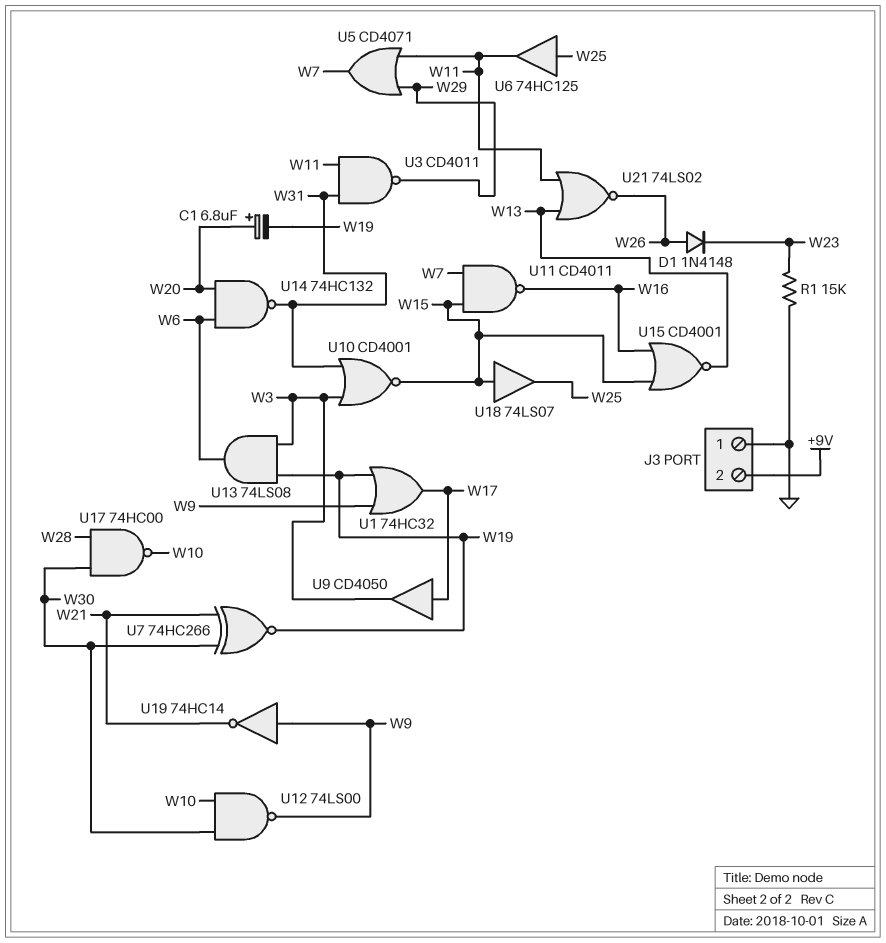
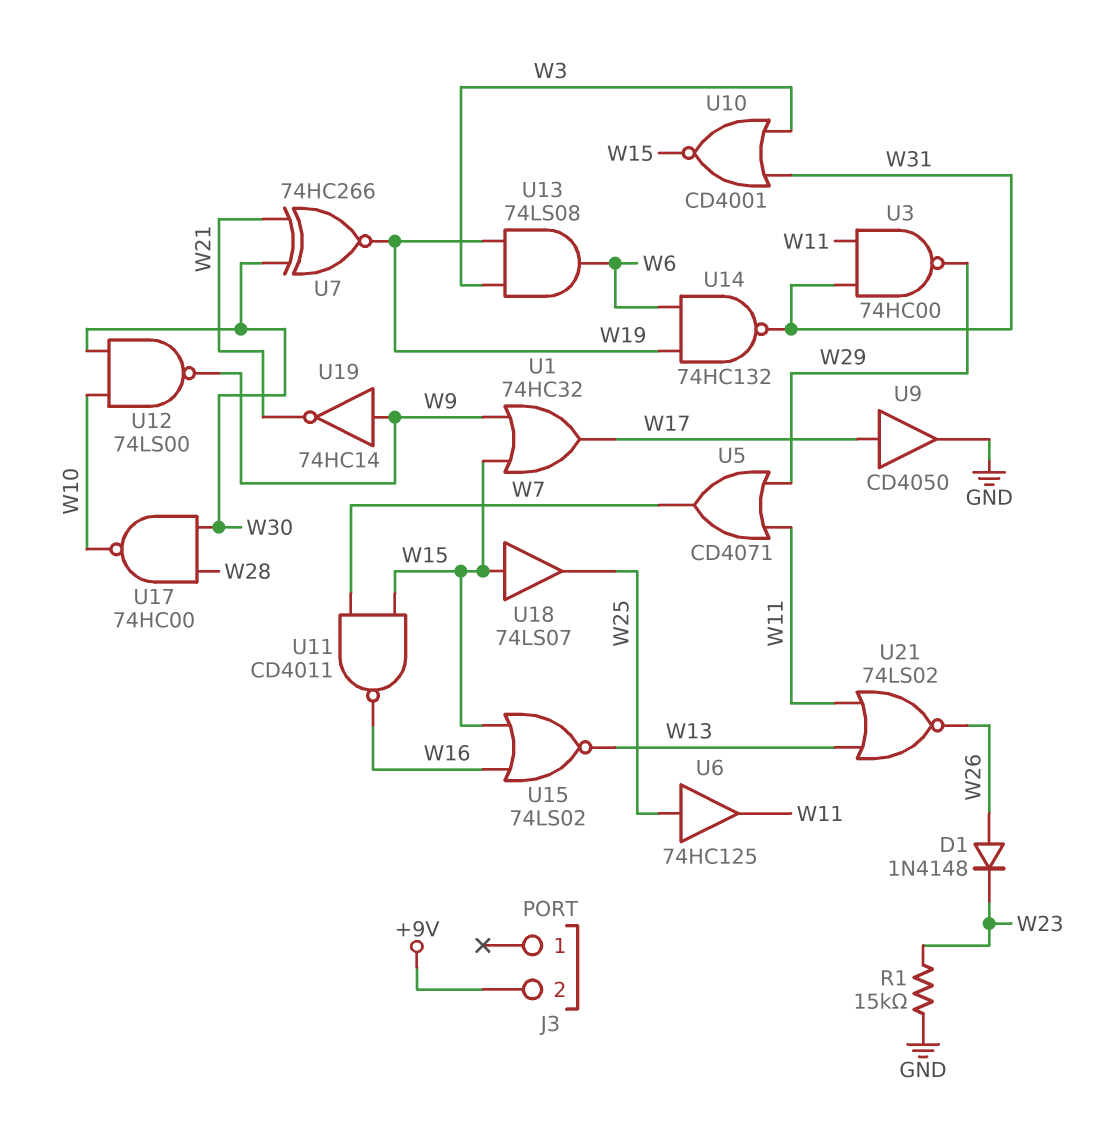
C1: 6.8uF (plus W20, minus W19) -> none
J3 pin 1: GND -> none
U1: OR 74HC32 (in W9, in W19, out W17) -> OR 74HC32 (in W9, in W15, out W17)
U3: NAND CD4011 (in W11, in W31, out W29) -> NAND 74HC00 (in W11, in W31, out W29)
U9: buffer CD4050 (in W17, out W3) -> buffer CD4050 (in W17, out GND)
U14: NAND 74HC132 (in W6, in W20, out W31) -> NAND 74HC132 (in W6, in W19, out W31)
U15: NOR CD4001 (in W15, in W16, out W13) -> NOR 74LS02 (in W15, in W16, out W13)

